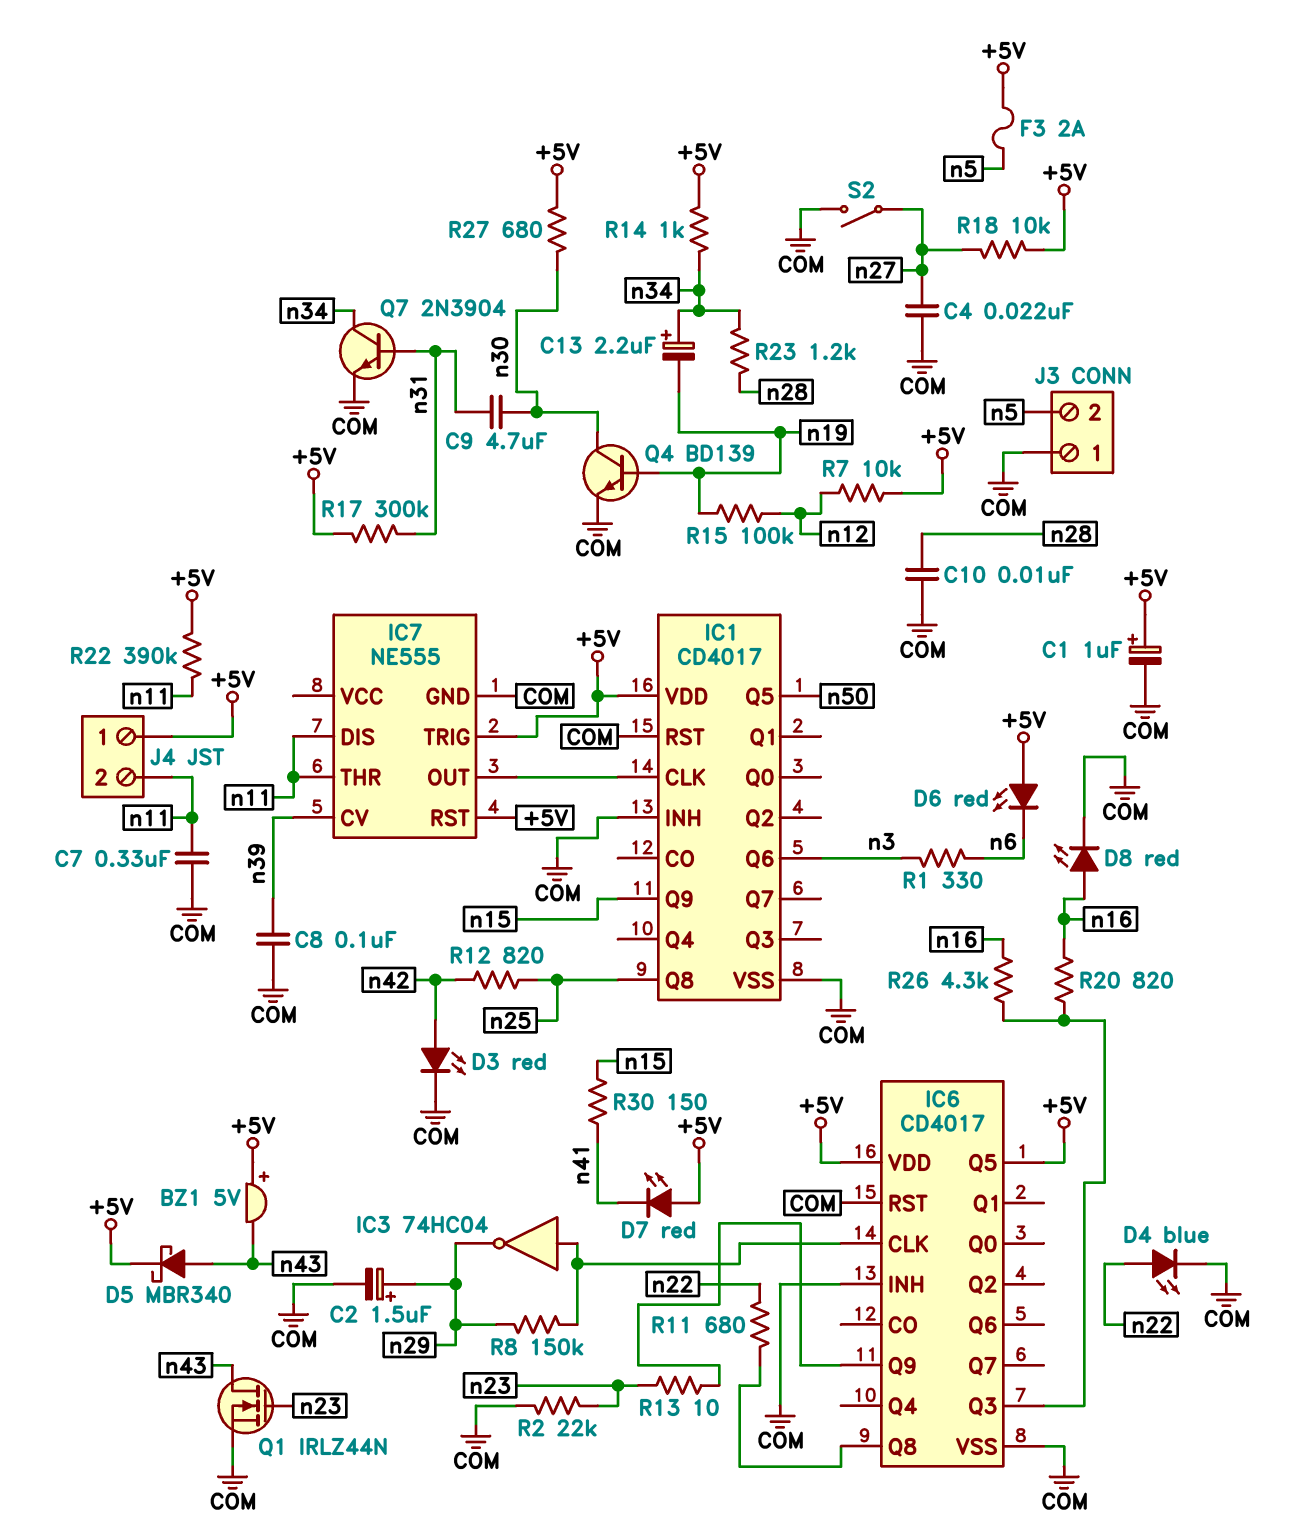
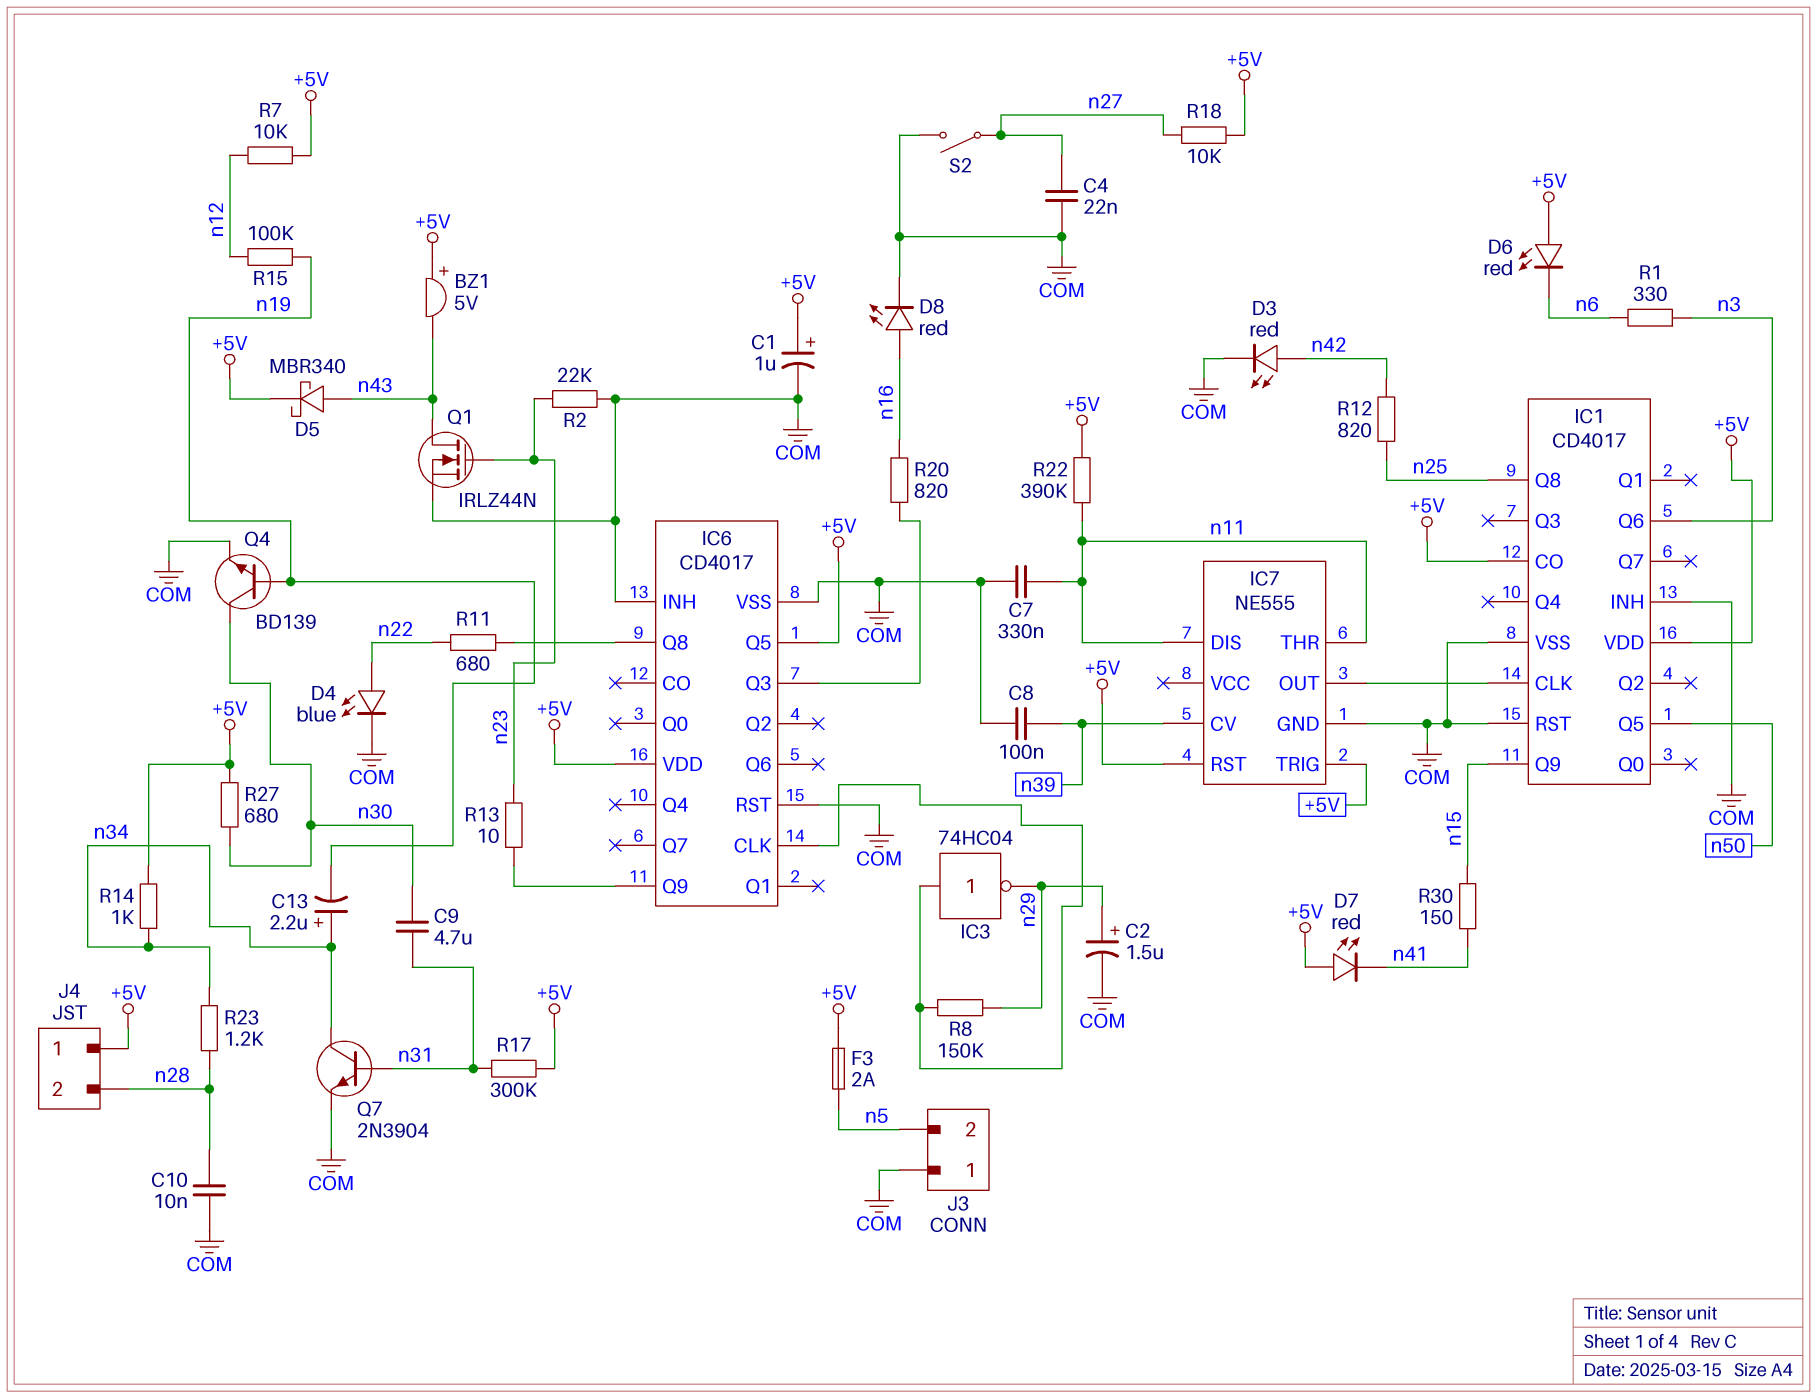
IC1 pin CO: none -> +5V
J4 pin 2: n11 -> n28
R26: 4.3k (IC6/Q3, n16) -> none

